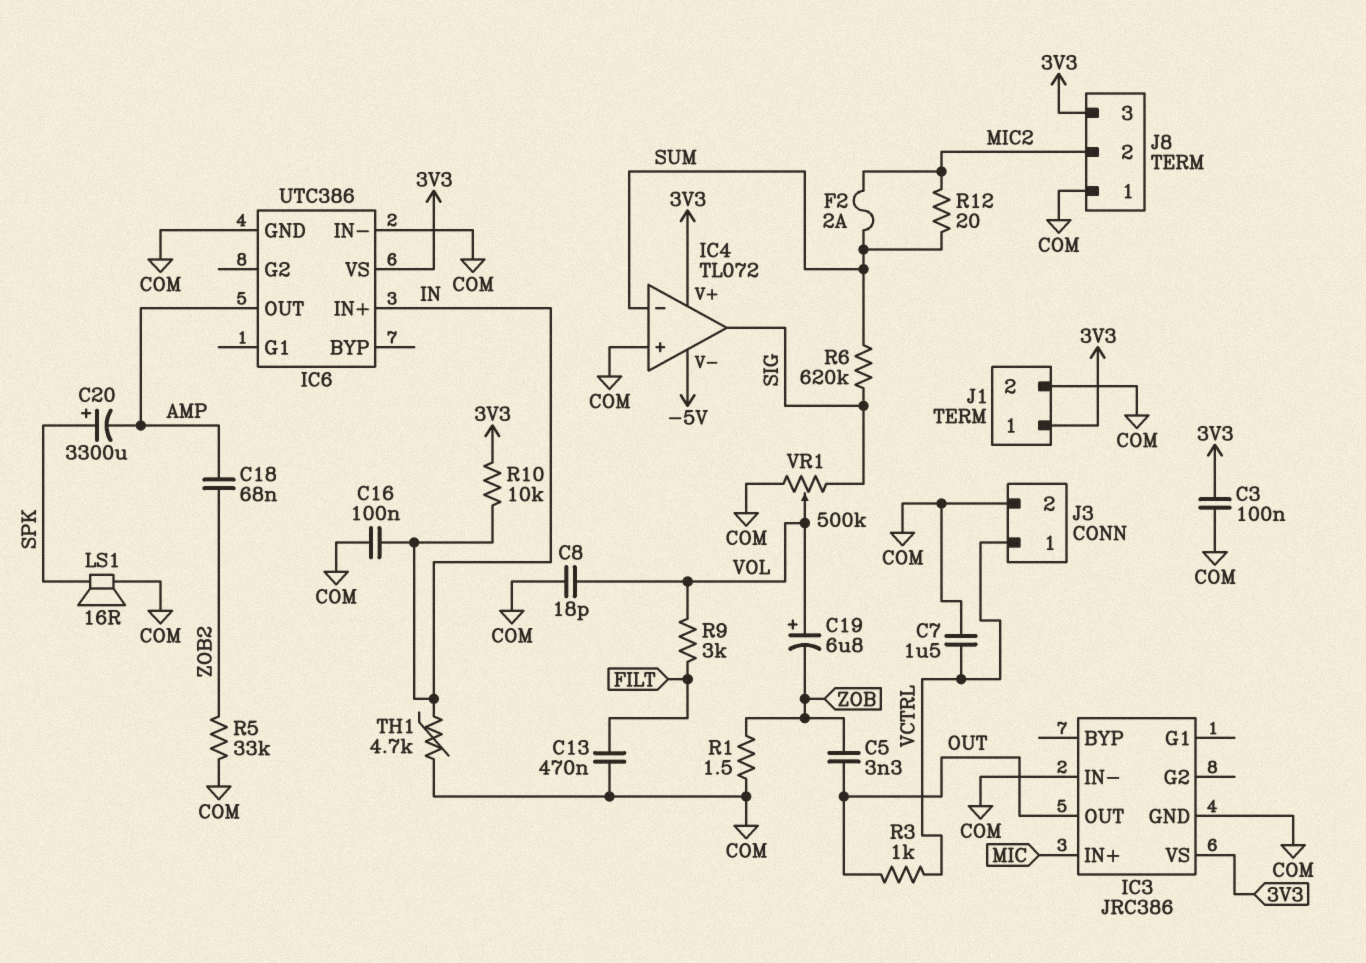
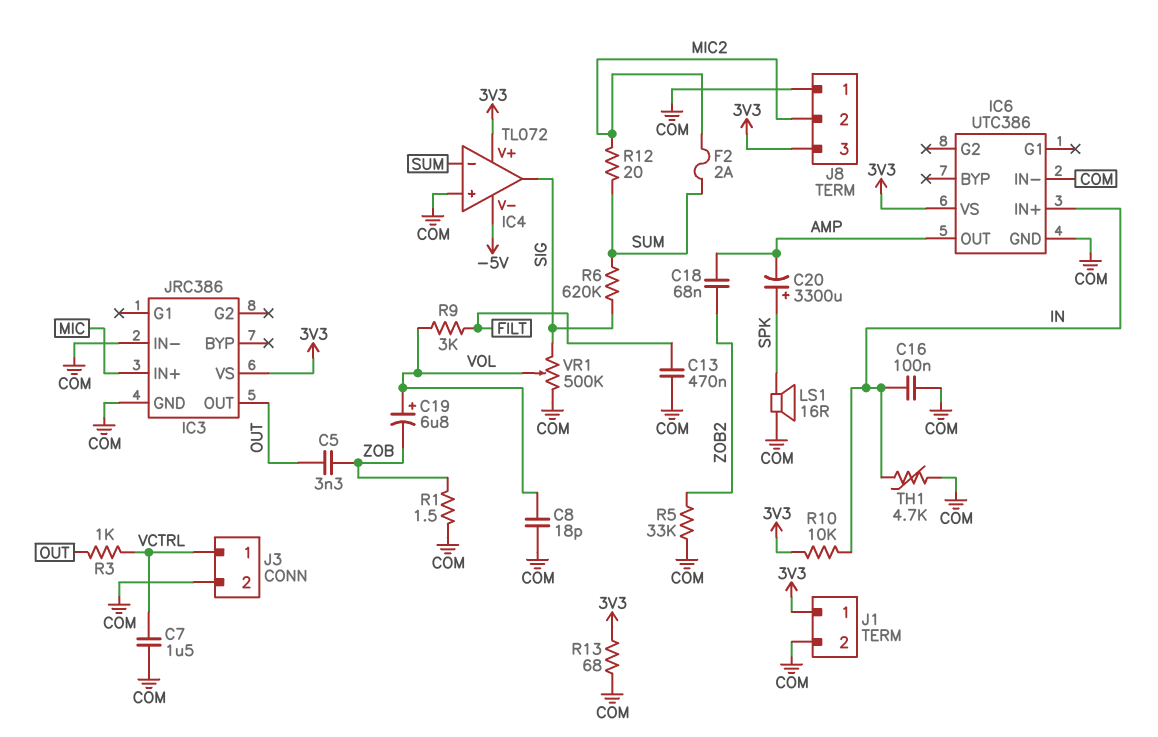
C3: 100nF (3V3, COM) -> none
R13: none -> 68 (3V3, COM)

